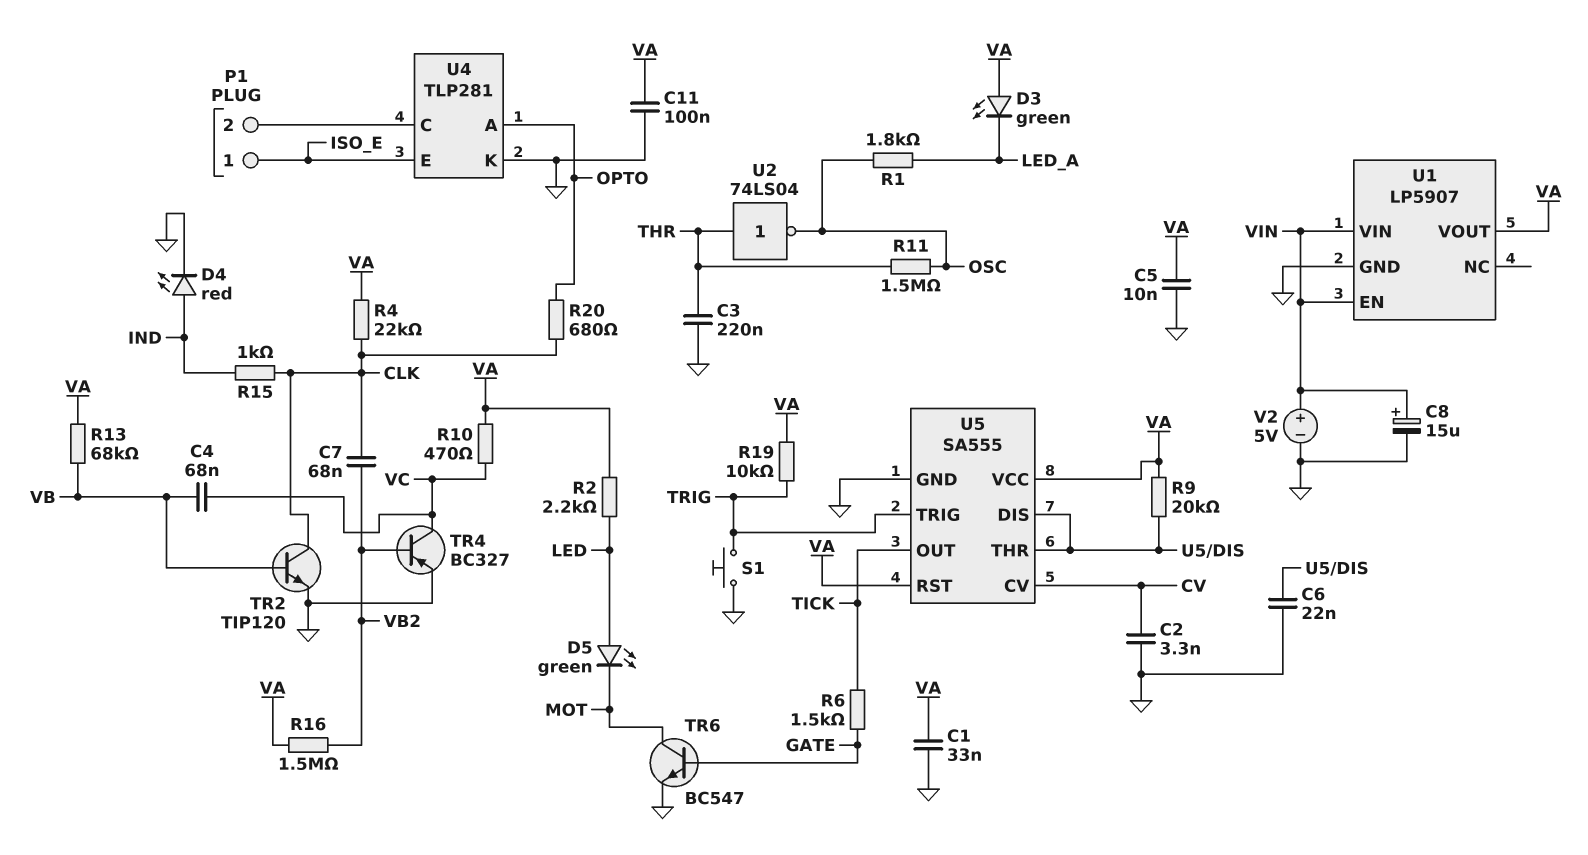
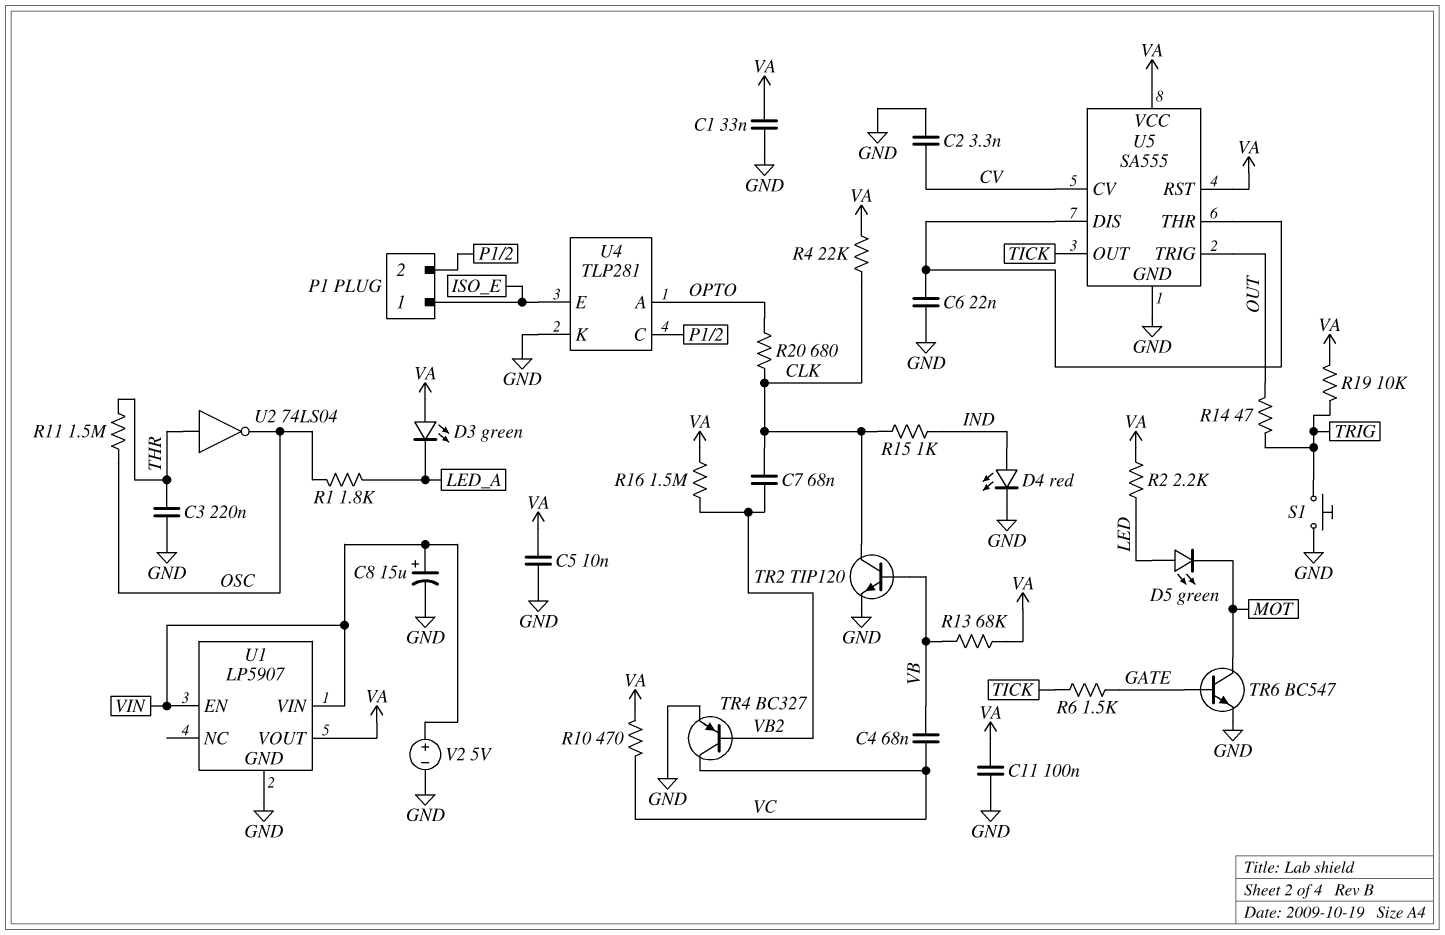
R9: 20k (U5/DIS, VA) -> none
R14: none -> 47 (OUT, TRIG)
U5 pin TRIG: TRIG -> OUT

